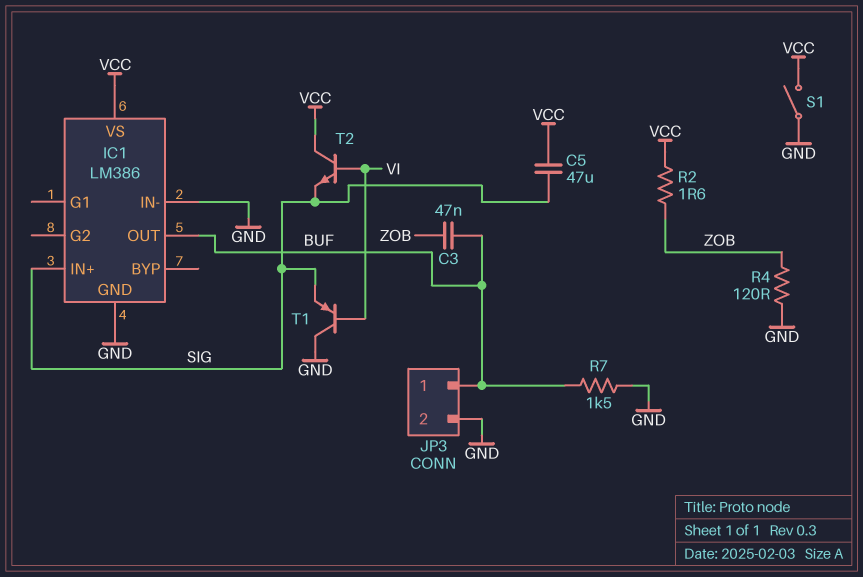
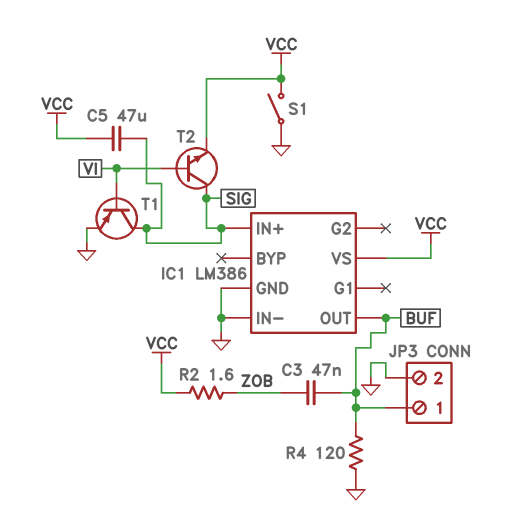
R4: 120 (GND, ZOB) -> 120 (BUF, GND)
R7: 1.5k (BUF, GND) -> none
T1: PNP (B VI, C GND, E SIG) -> PNP (B VI, C SIG, E GND)
T2: NPN (B VI, C VCC, E SIG) -> NPN (B VI, C SIG, E VCC)

